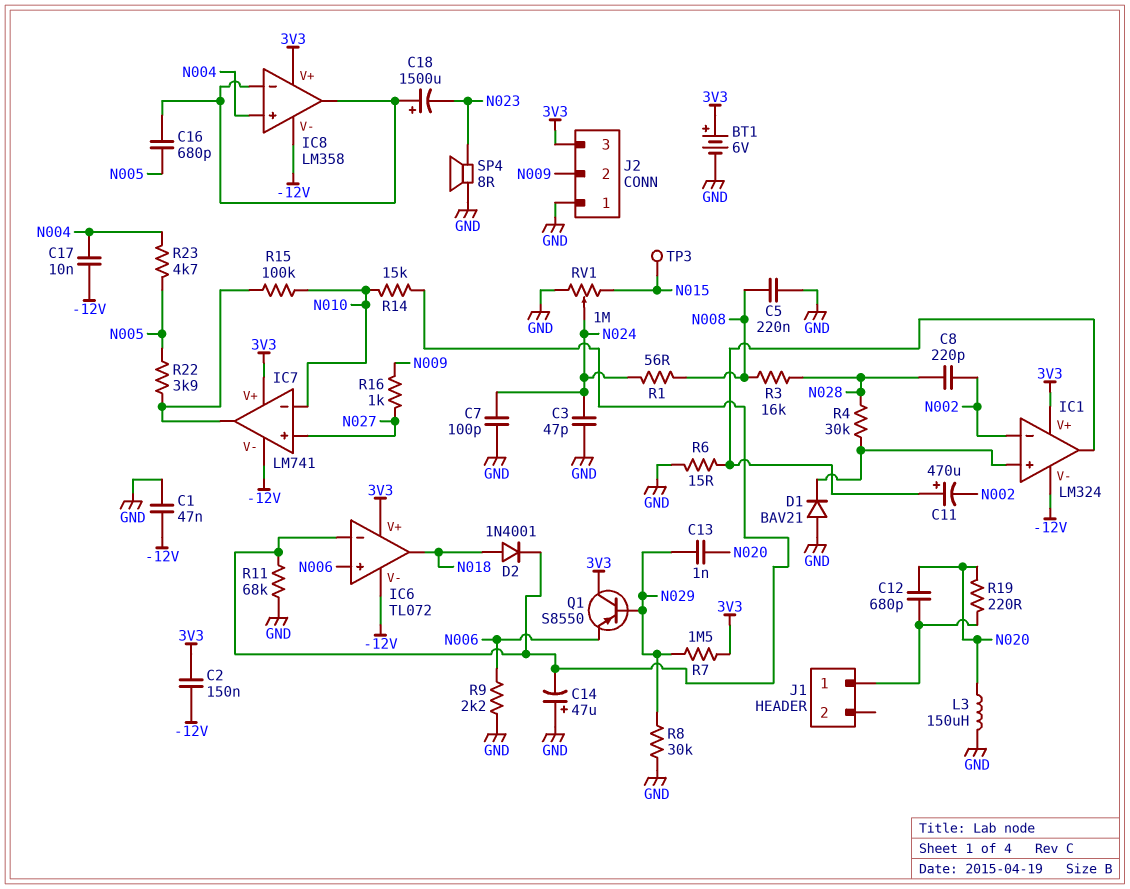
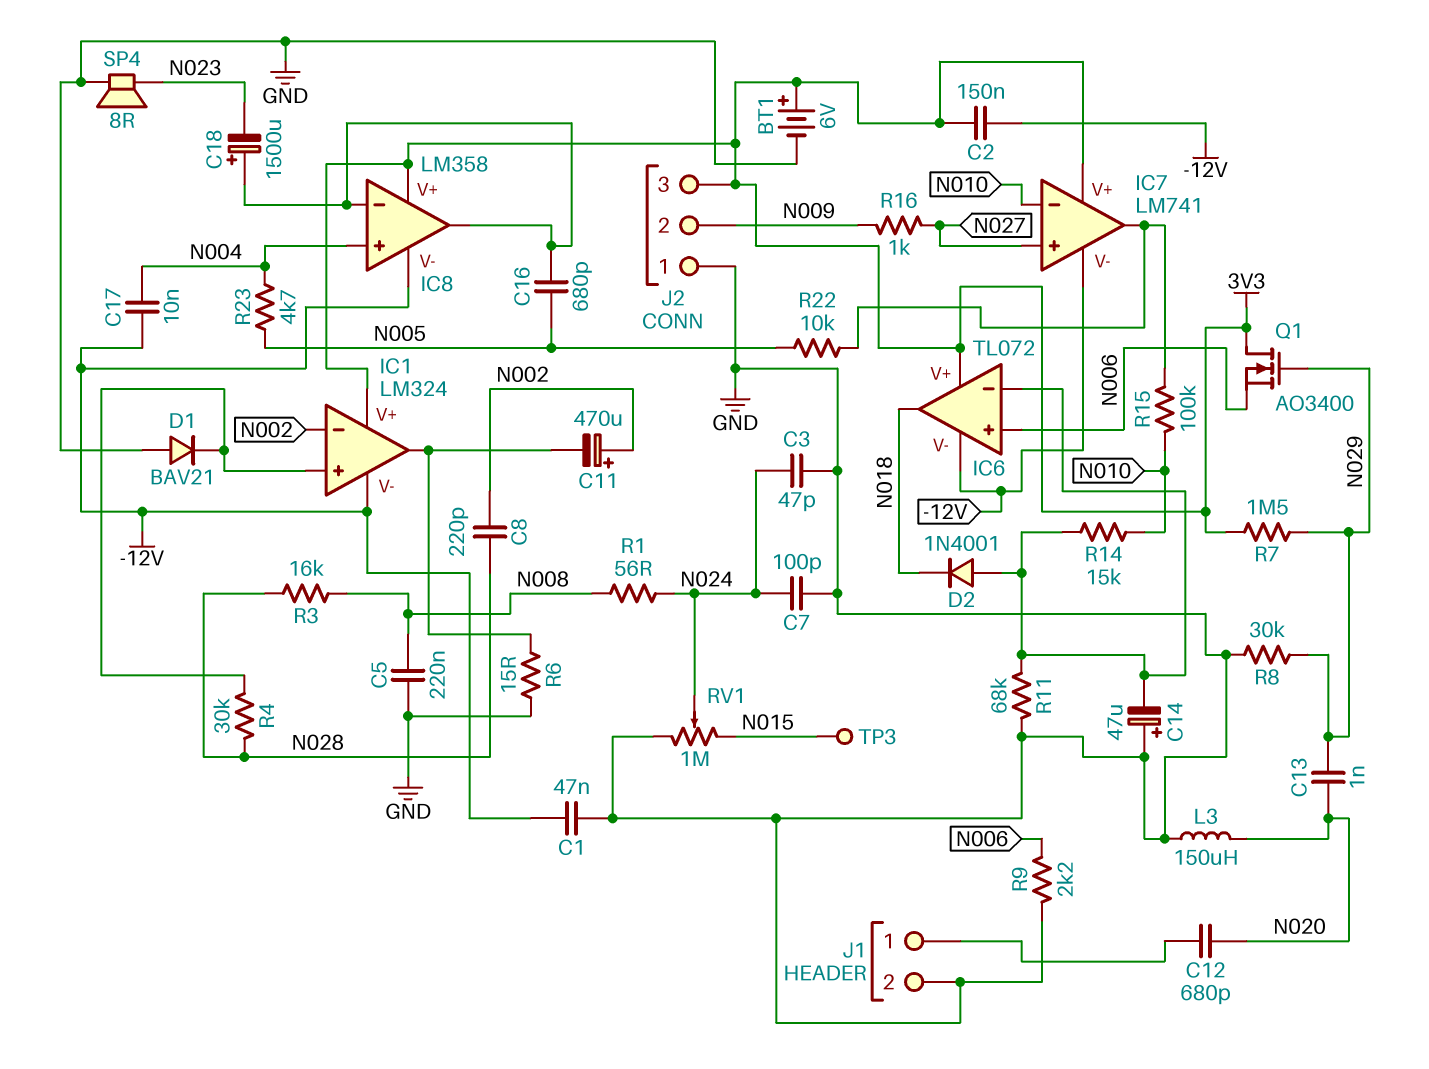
C11: 470uF (plus IC1/out, minus N002) -> 470uF (plus N002, minus IC1/out)
D2: diode 1N4001 (A N018, K IC6/in-) -> diode 1N4001 (A IC6/in-, K N018)
J1 pin 2: none -> GND
Q1: PNP S8550 (B N029, C 3V3, E N006) -> NMOS AO3400 (G N029, D 3V3, S N006)
R19: 220 (J1/1, N020) -> none
R22: 3.9k (IC7/out, N005) -> 10k (IC7/out, N005)

